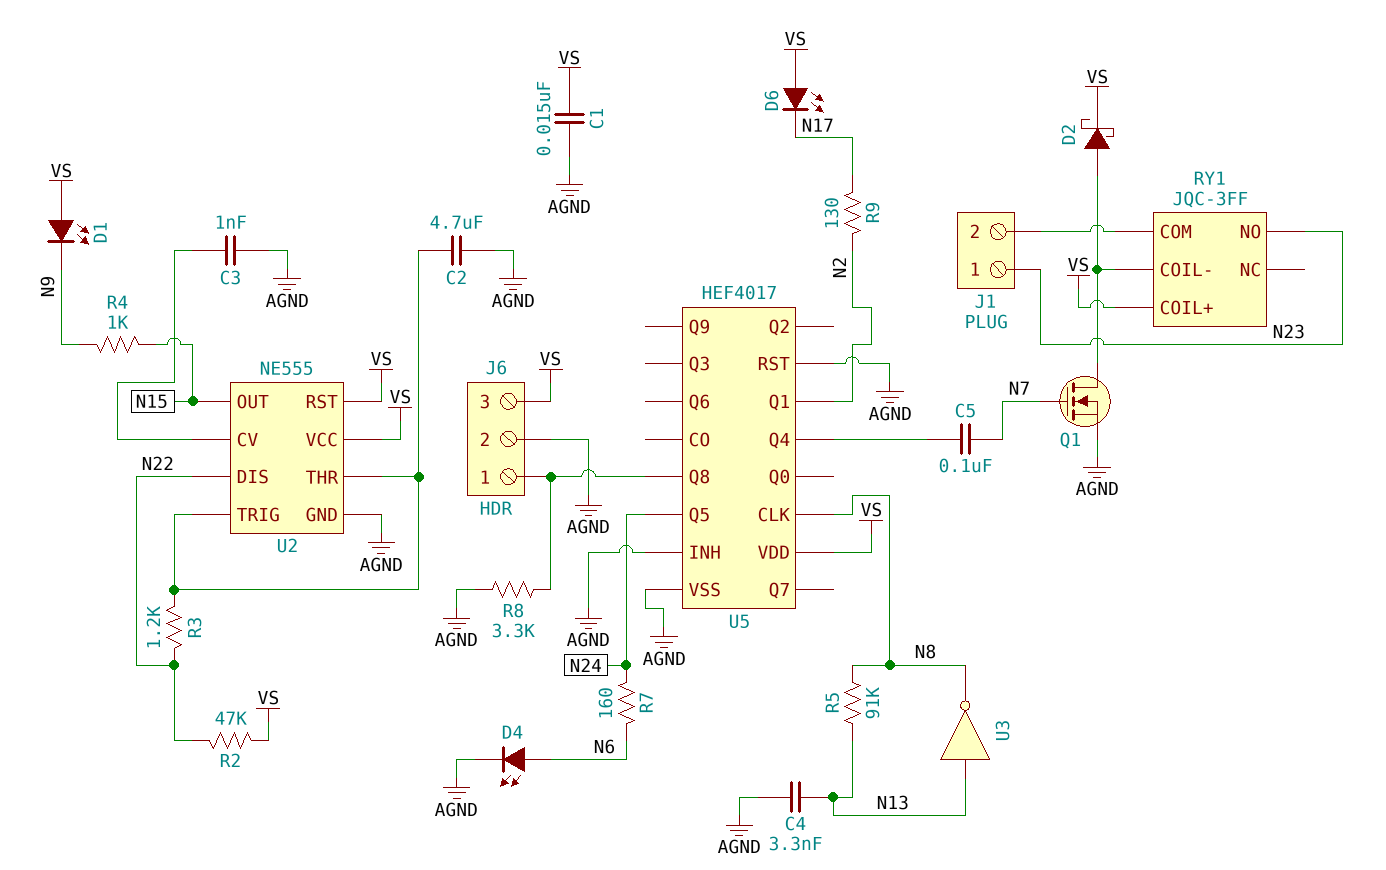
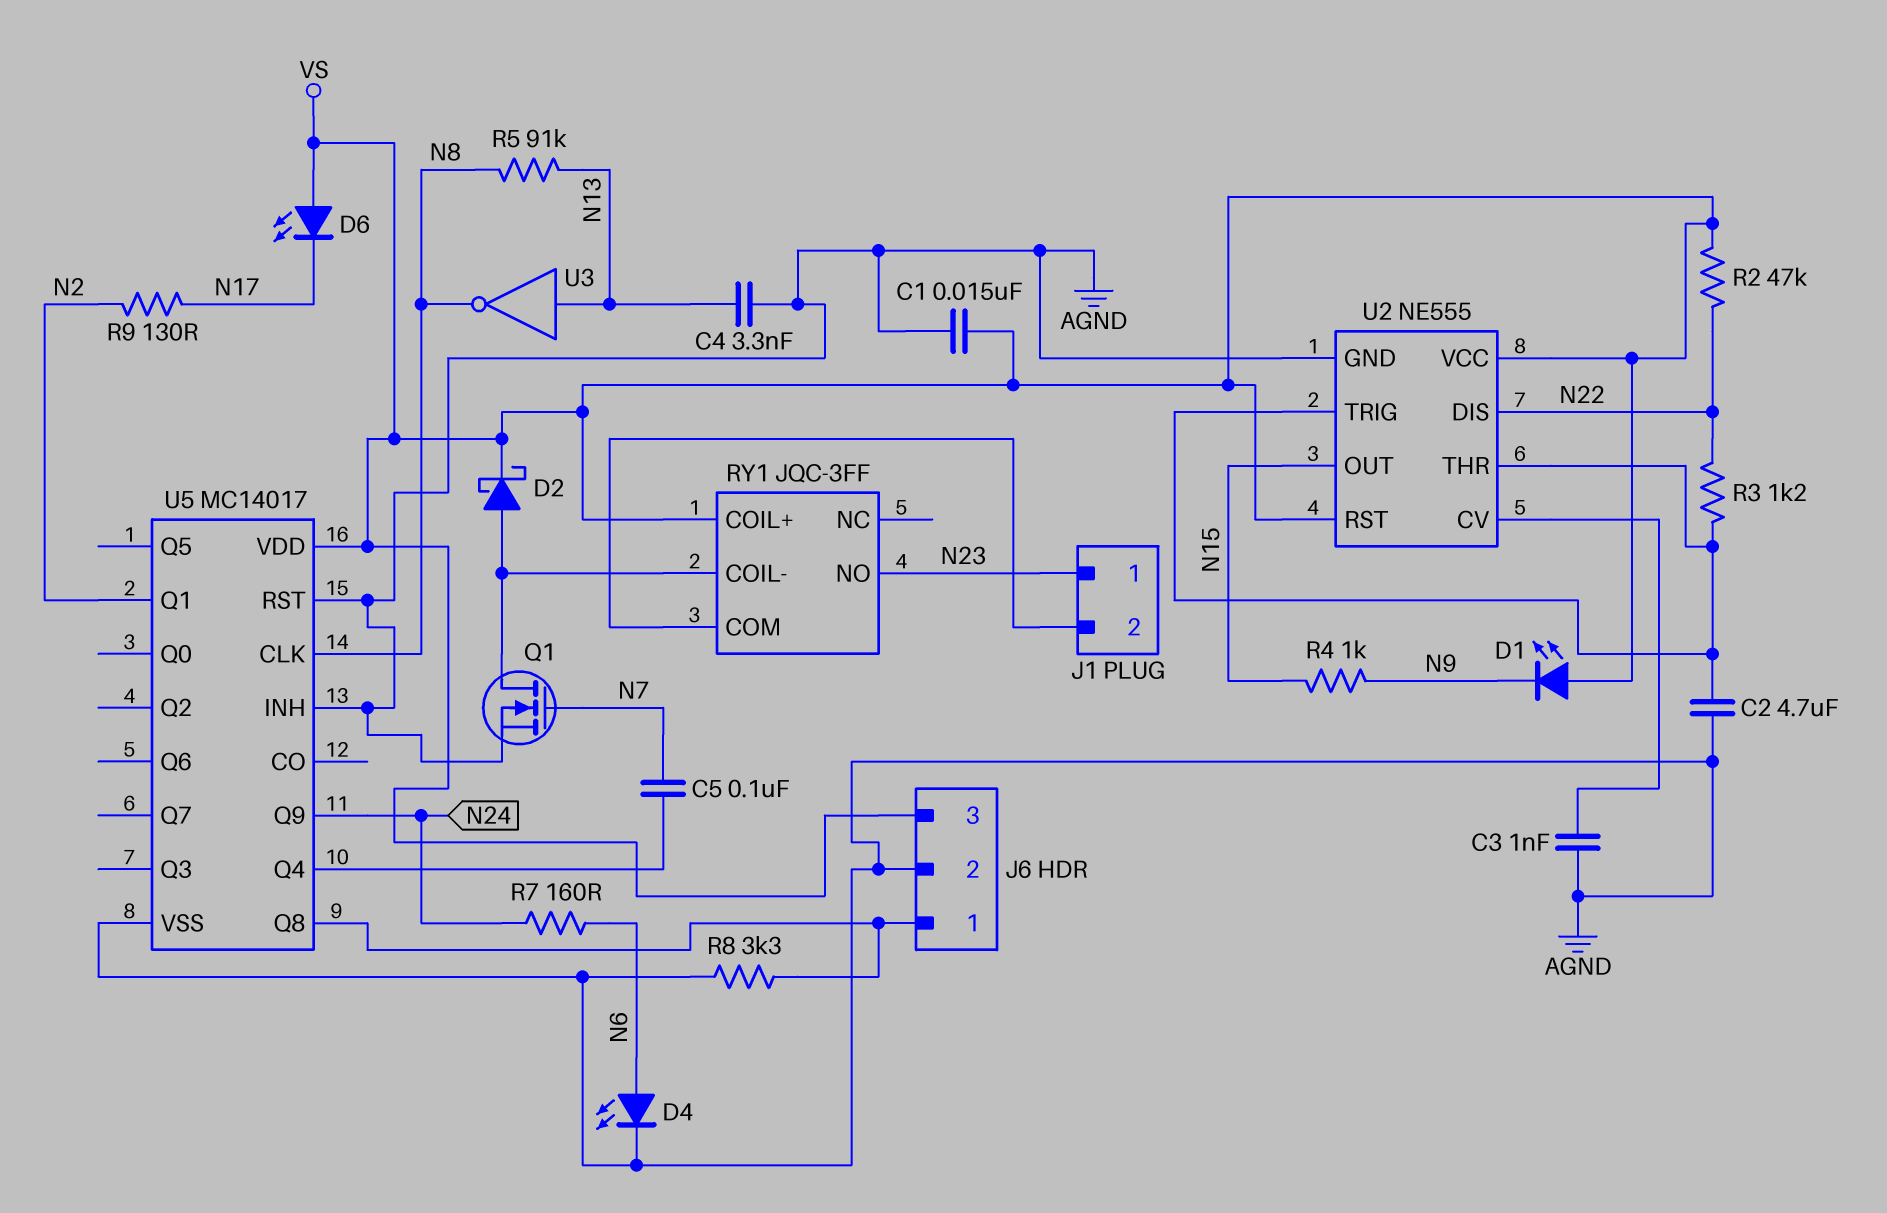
U5: HEF4017 -> MC14017
U5 pin Q5: N24 -> none
U5 pin Q9: none -> N24

